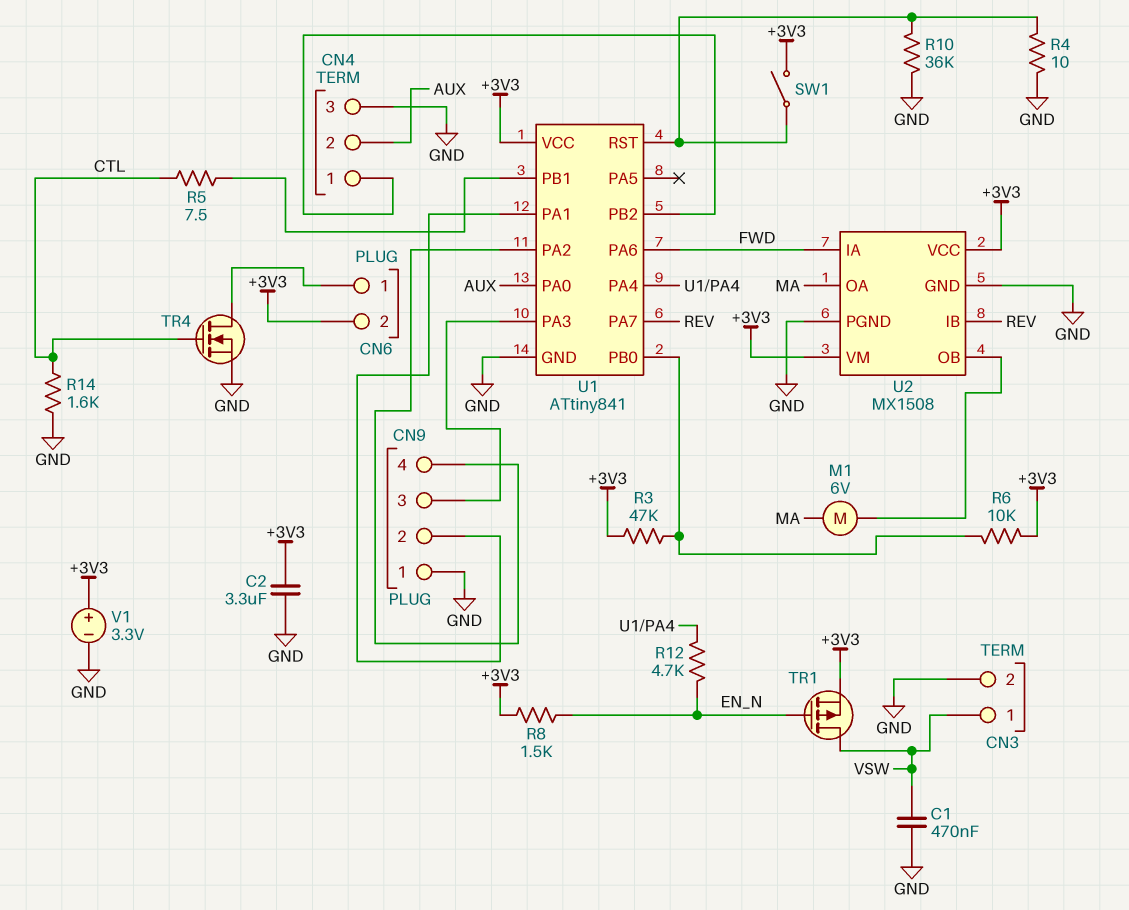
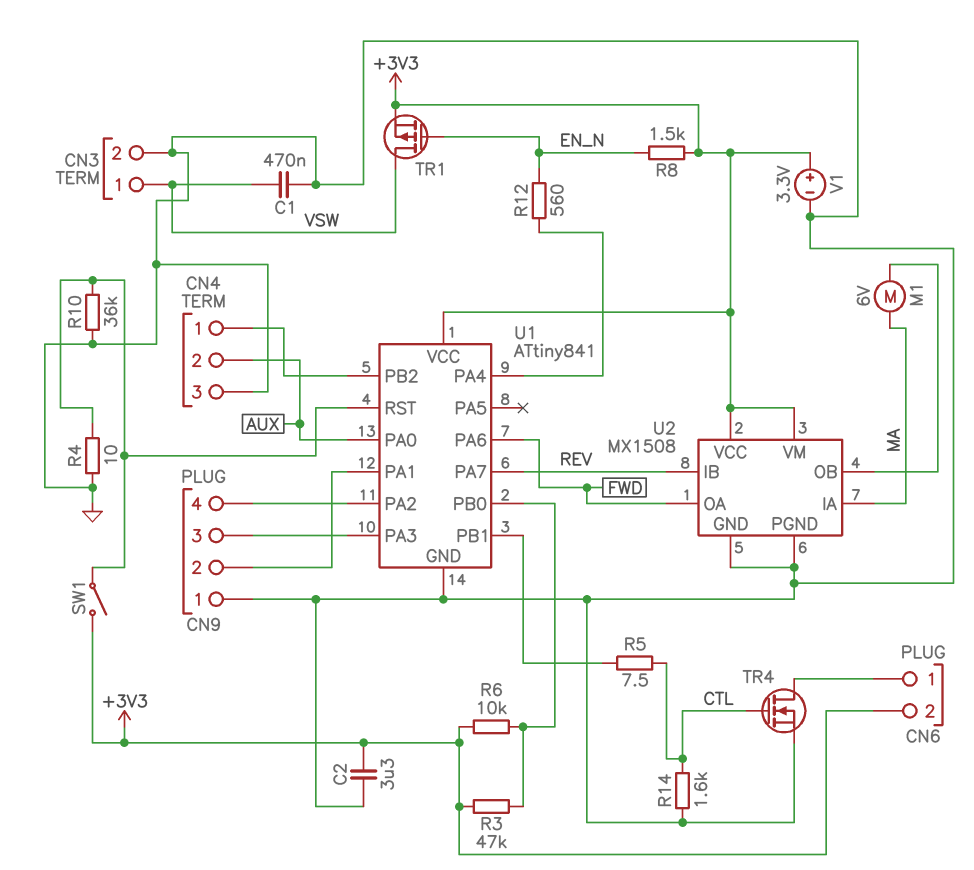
R12: 4.7k (EN_N, U1/PA4) -> 560 (EN_N, U1/PA4)
U2 pin IA: FWD -> MA
U2 pin OA: MA -> FWD

